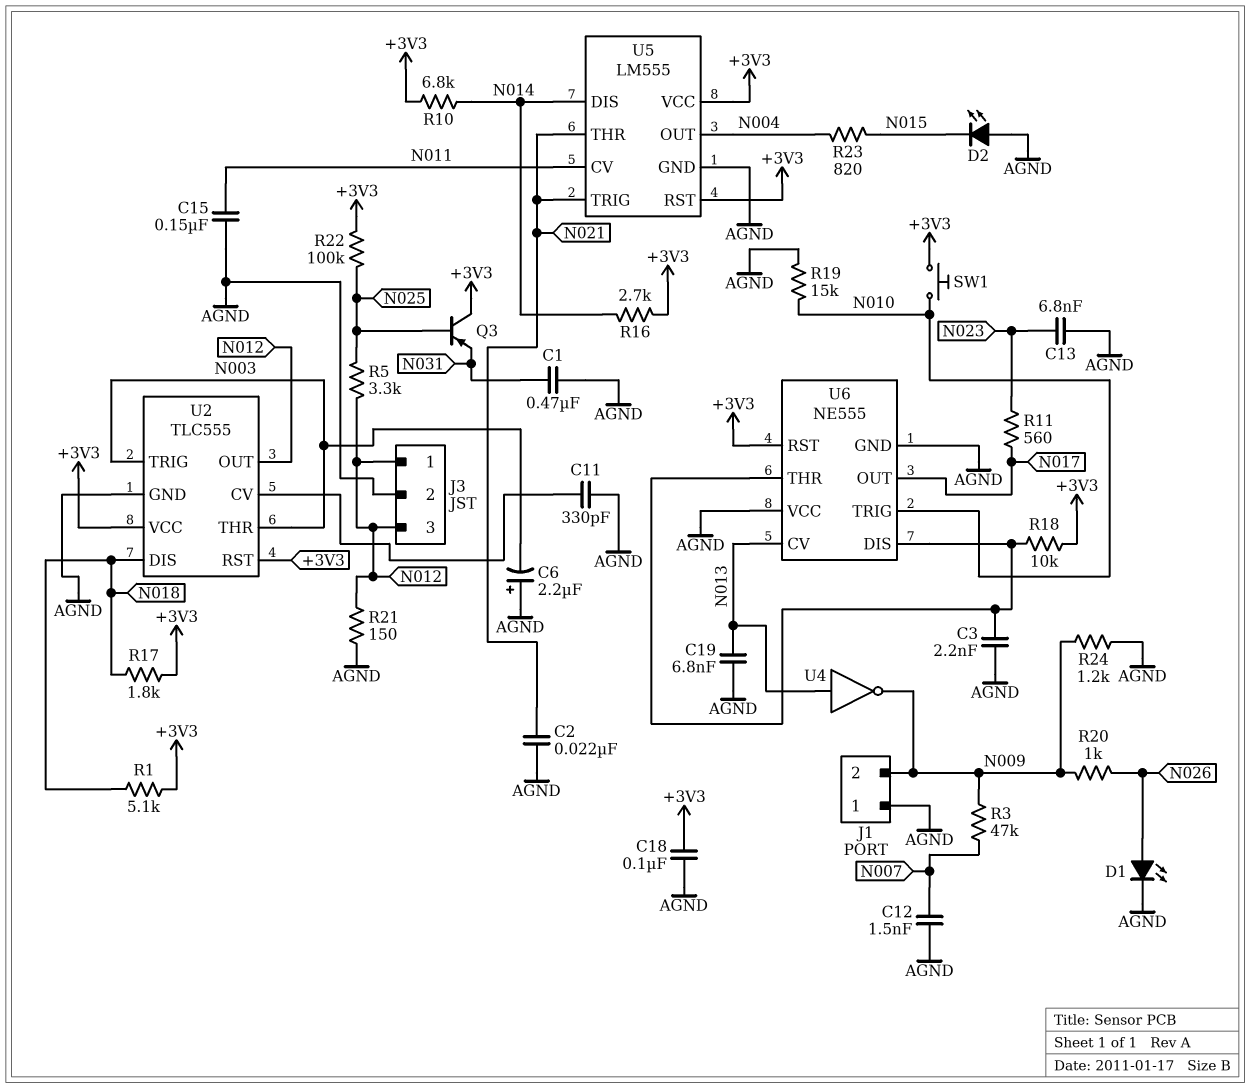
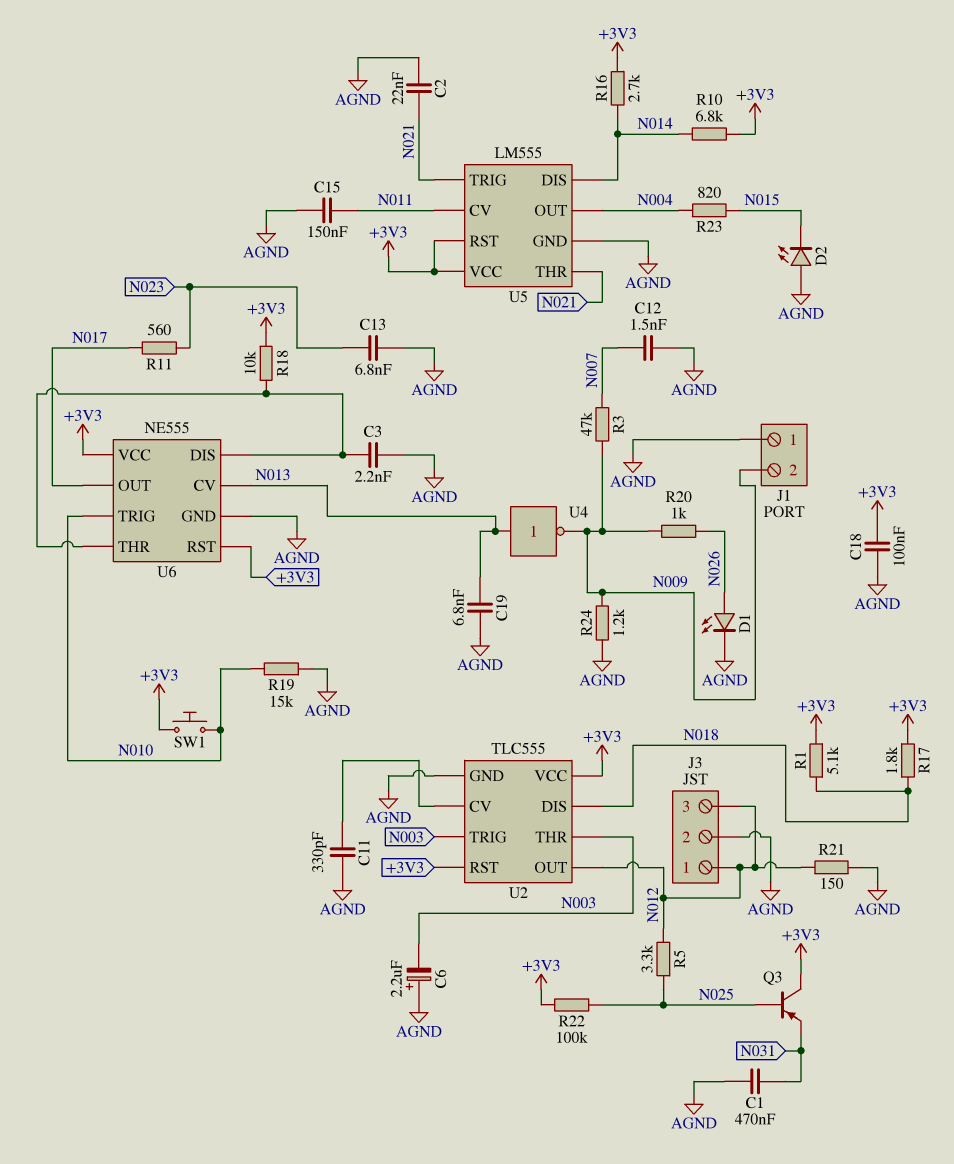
U6 pin VCC: AGND -> +3V3

